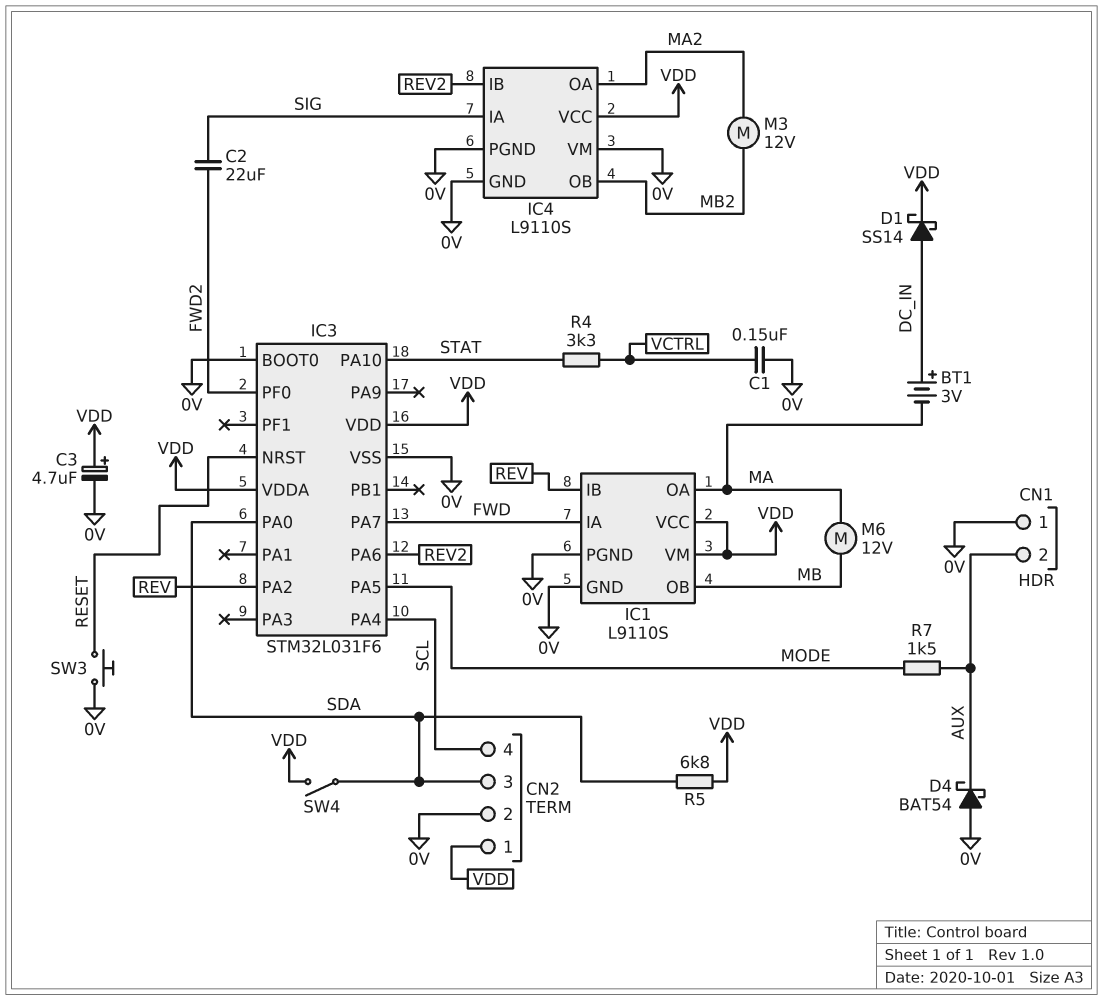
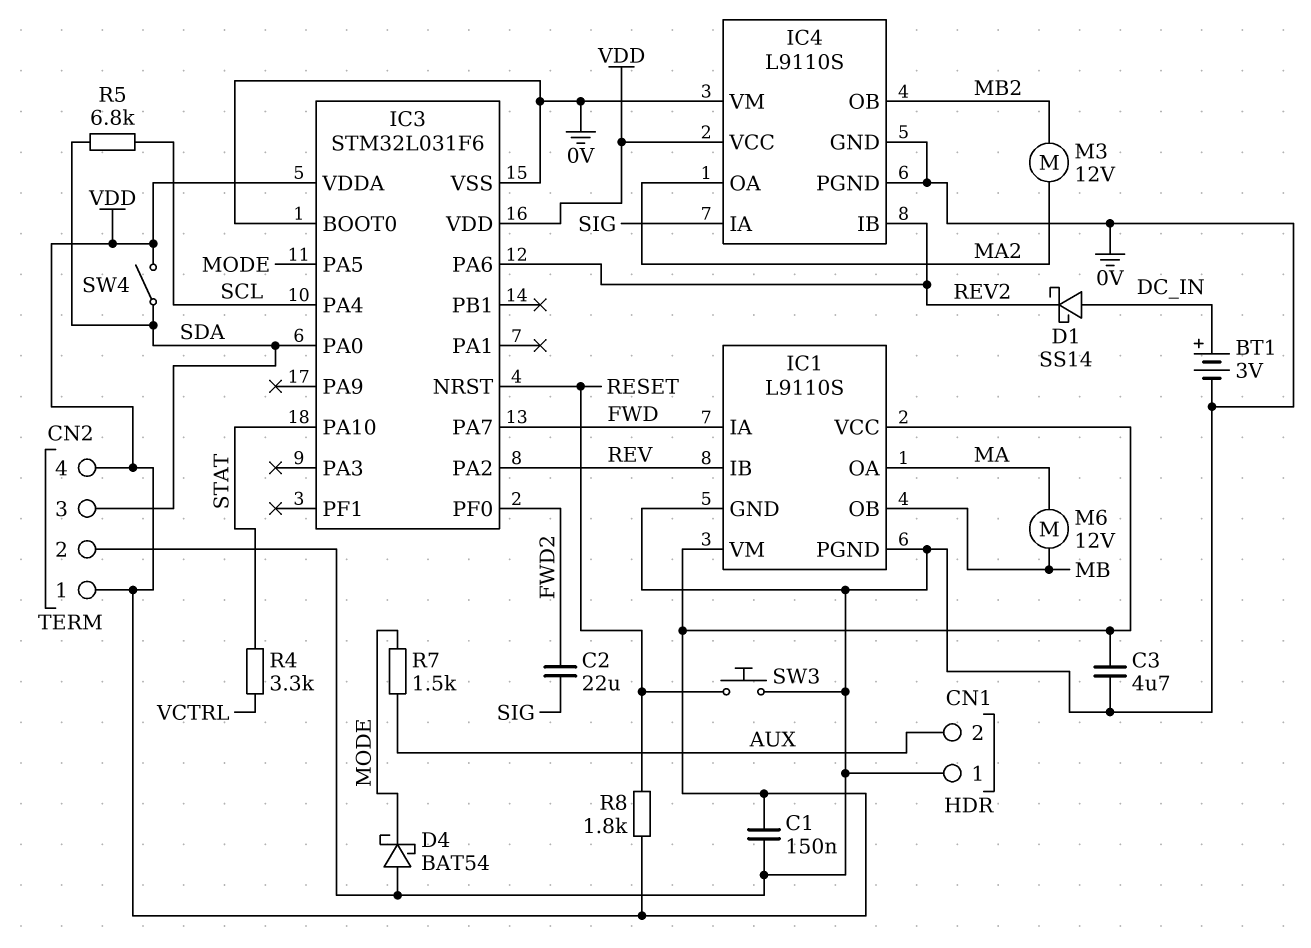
BT1: 3V (plus DC_IN, minus MA) -> 3V (plus DC_IN, minus 0V)
C1: 150nF (0V, VCTRL) -> 150nF (0V, VDD)
C3: 4.7uF (plus VDD, minus 0V) -> 4.7uF (0V, VDD)
CN2 pin 4: SCL -> VDD
D1: schottky SS14 (A DC_IN, K VDD) -> schottky SS14 (A DC_IN, K REV2)
D4: schottky BAT54 (A 0V, K AUX) -> schottky BAT54 (A 0V, K MODE)
R5: 6.8k (SDA, VDD) -> 6.8k (SCL, SDA)
R8: none -> 1.8k (RESET, VDD)

